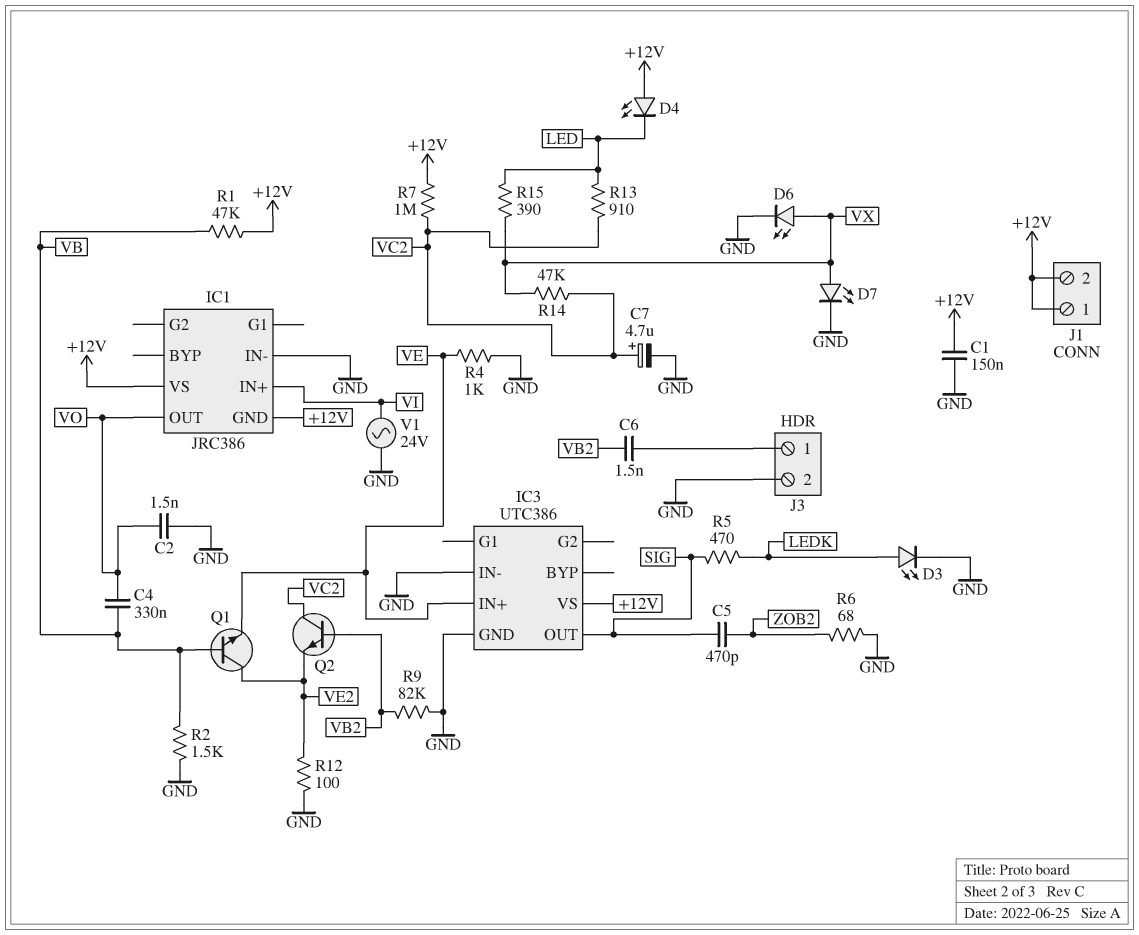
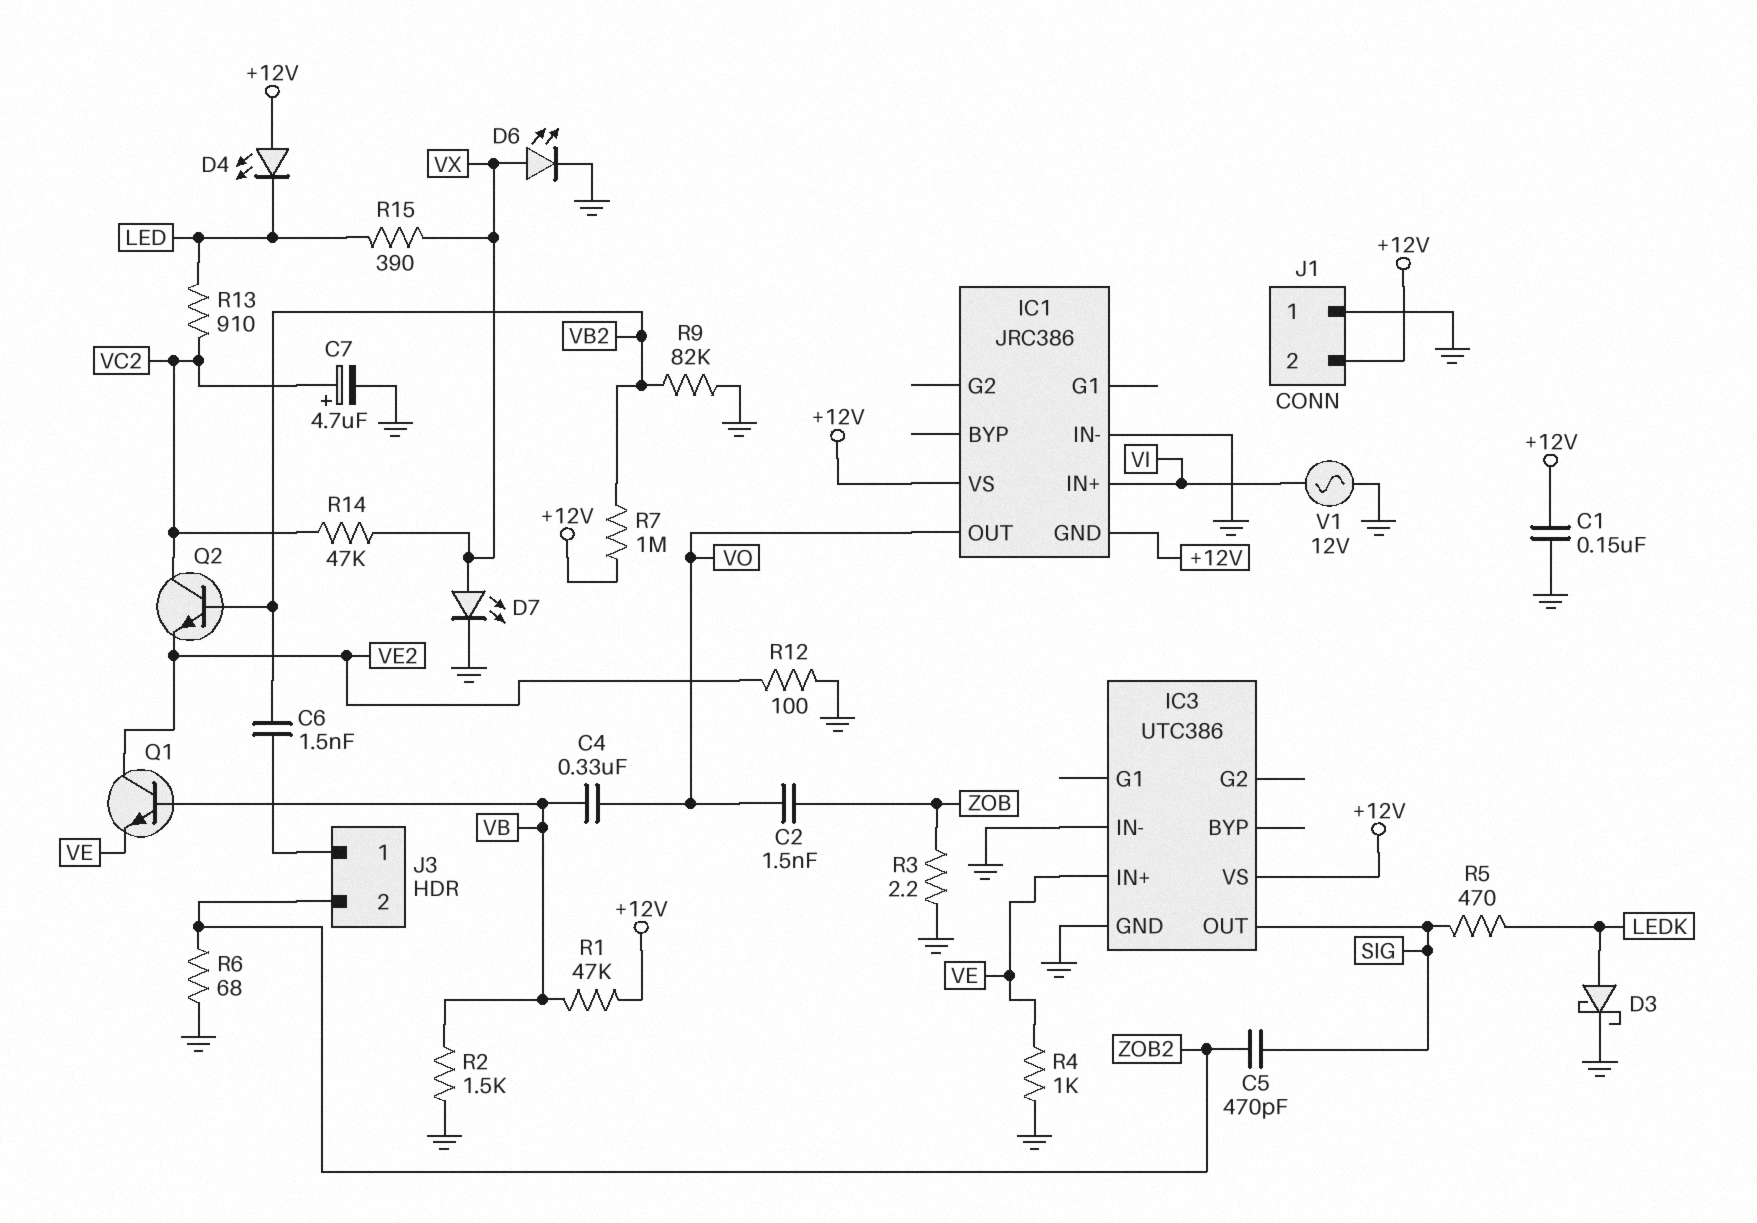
C2: 1.5nF (GND, VO) -> 1.5nF (VO, ZOB)
D3: LED (A LEDK, K GND) -> schottky (A LEDK, K GND)
J1 pin 1: +12V -> GND
J3 pin 2: GND -> ZOB2
R3: none -> 2.2 (GND, ZOB)
R7: 1M (+12V, VC2) -> 1M (+12V, VB2)
V1: AC 24V (GND, VI) -> AC 12V (GND, VI)

